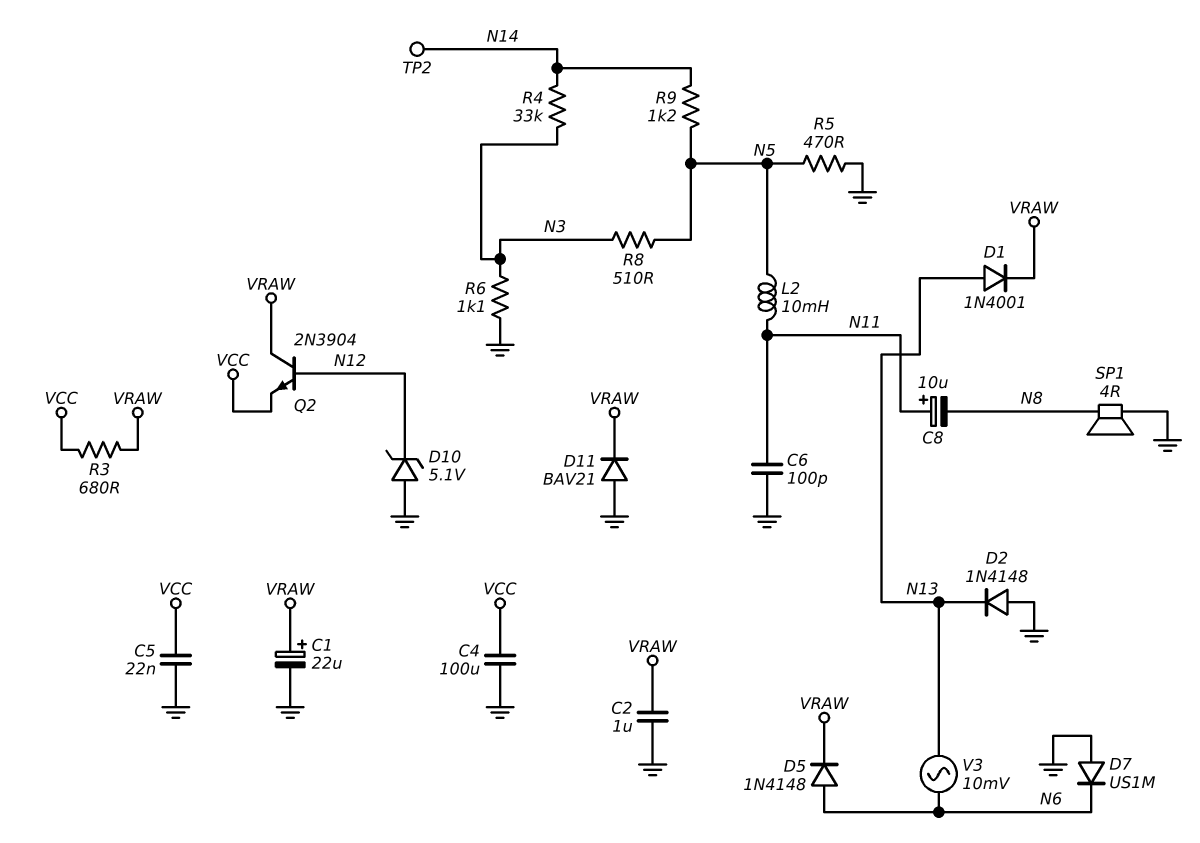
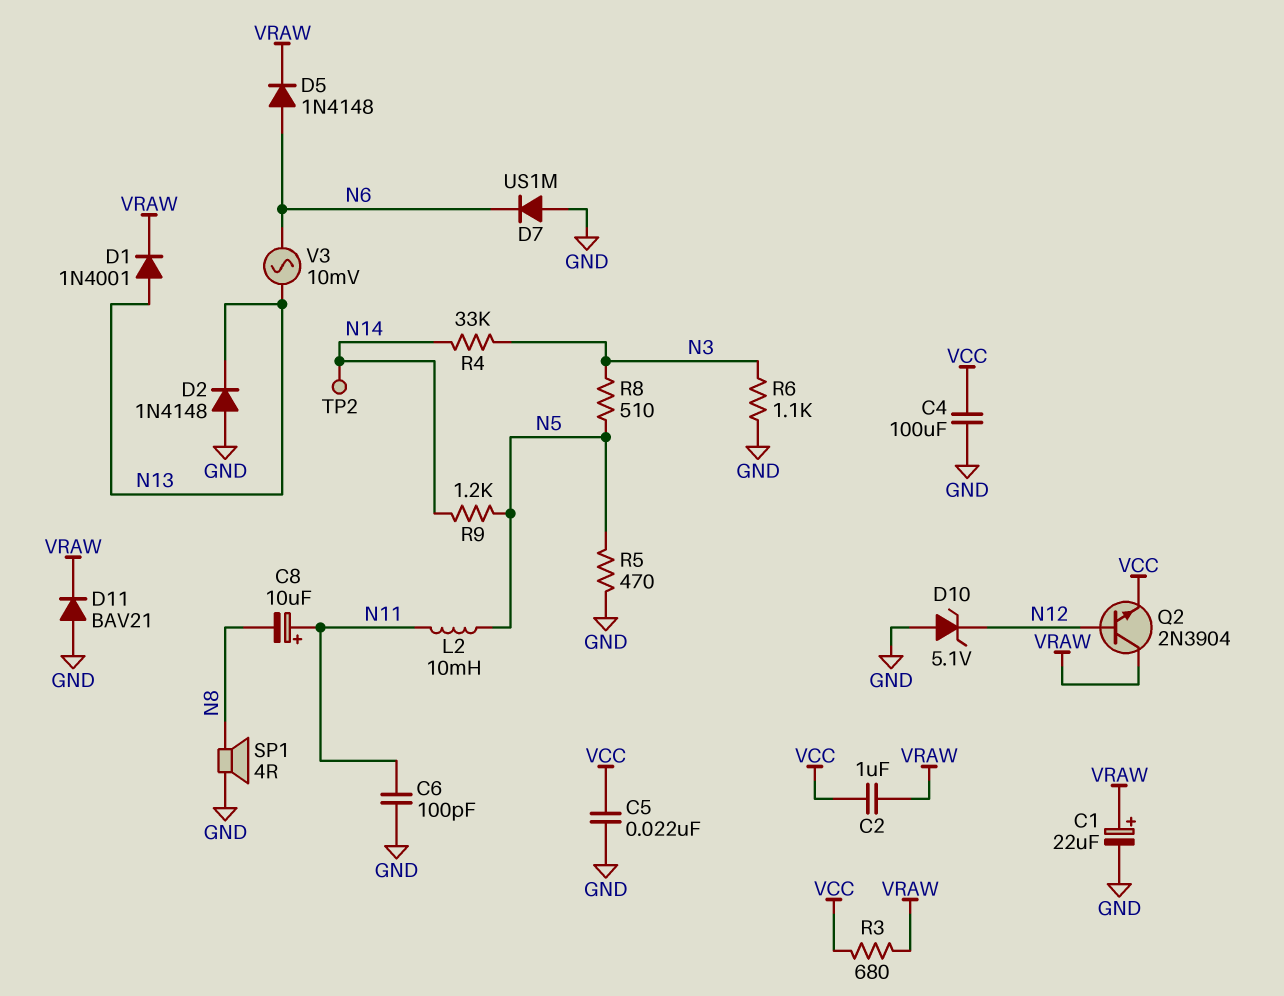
C2: 1uF (GND, VRAW) -> 1uF (VCC, VRAW)

